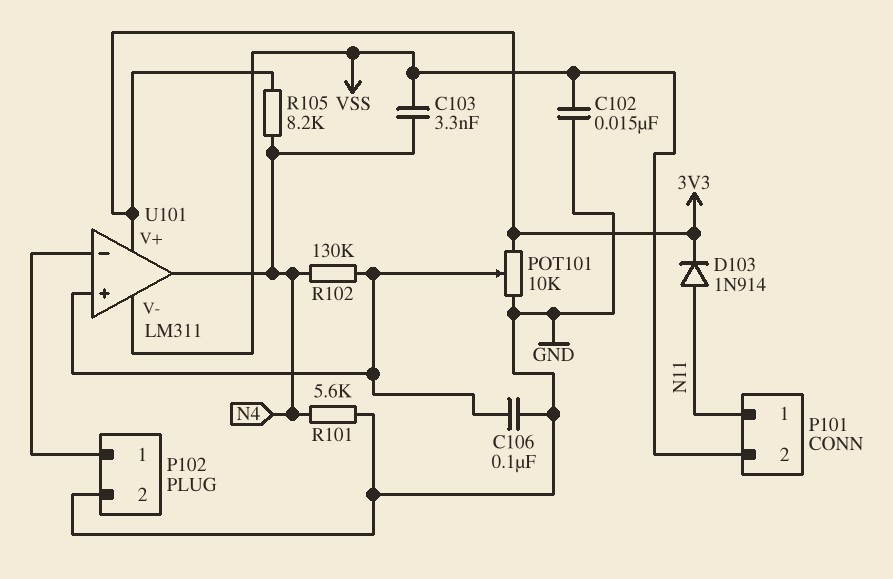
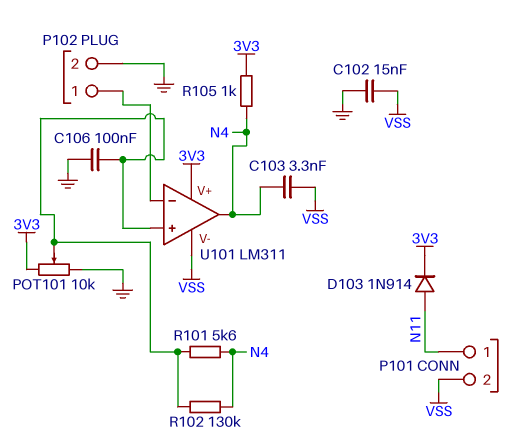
R101: 5.6k (GND, N4) -> 5.6k (N4, U101/in+)
R105: 8.2k (3V3, N4) -> 1k (3V3, N4)

